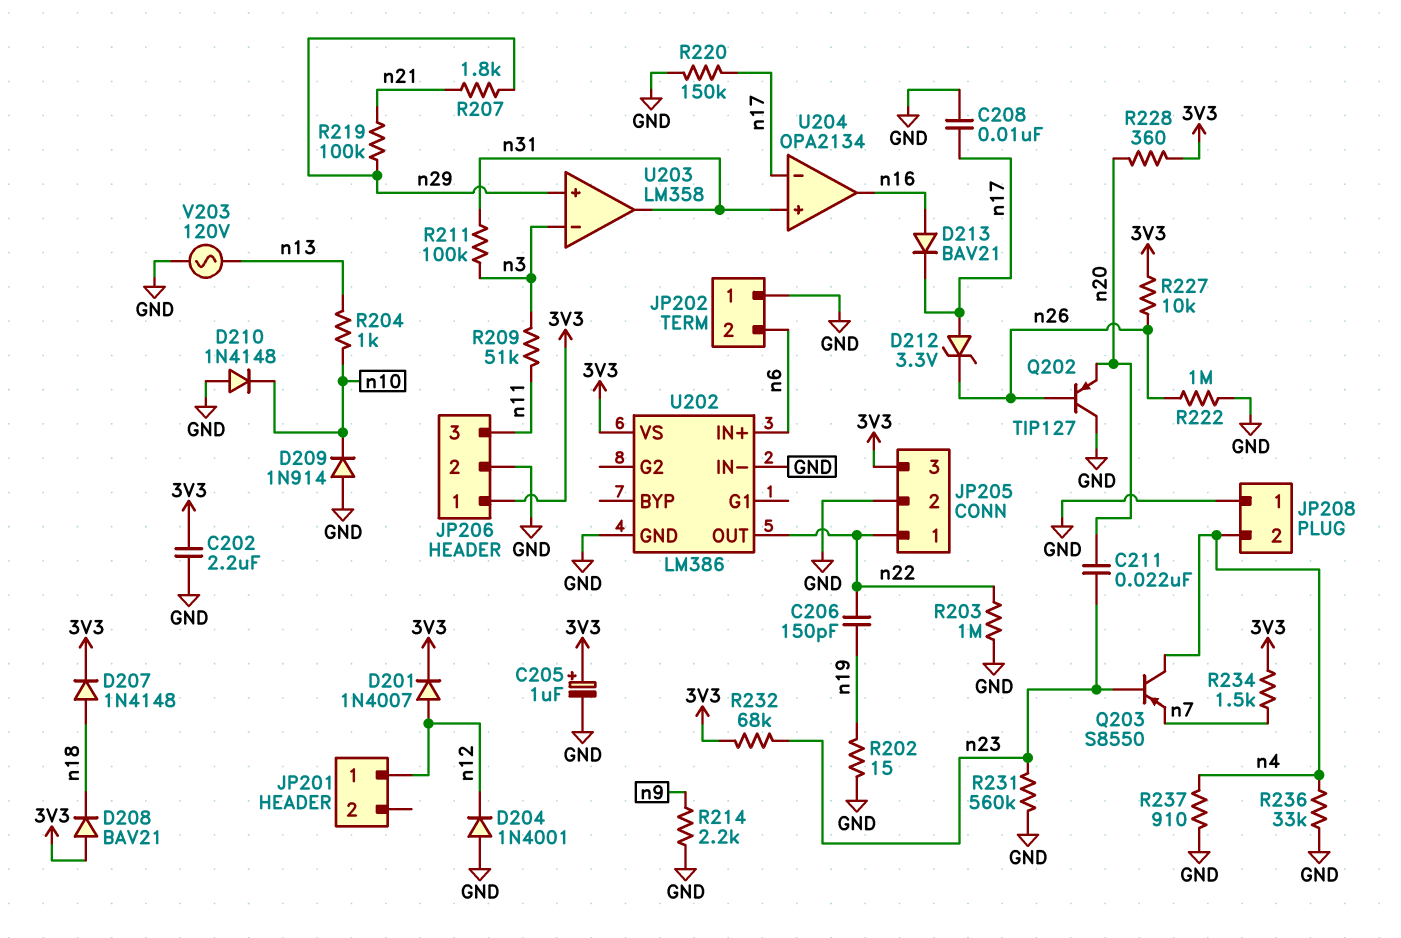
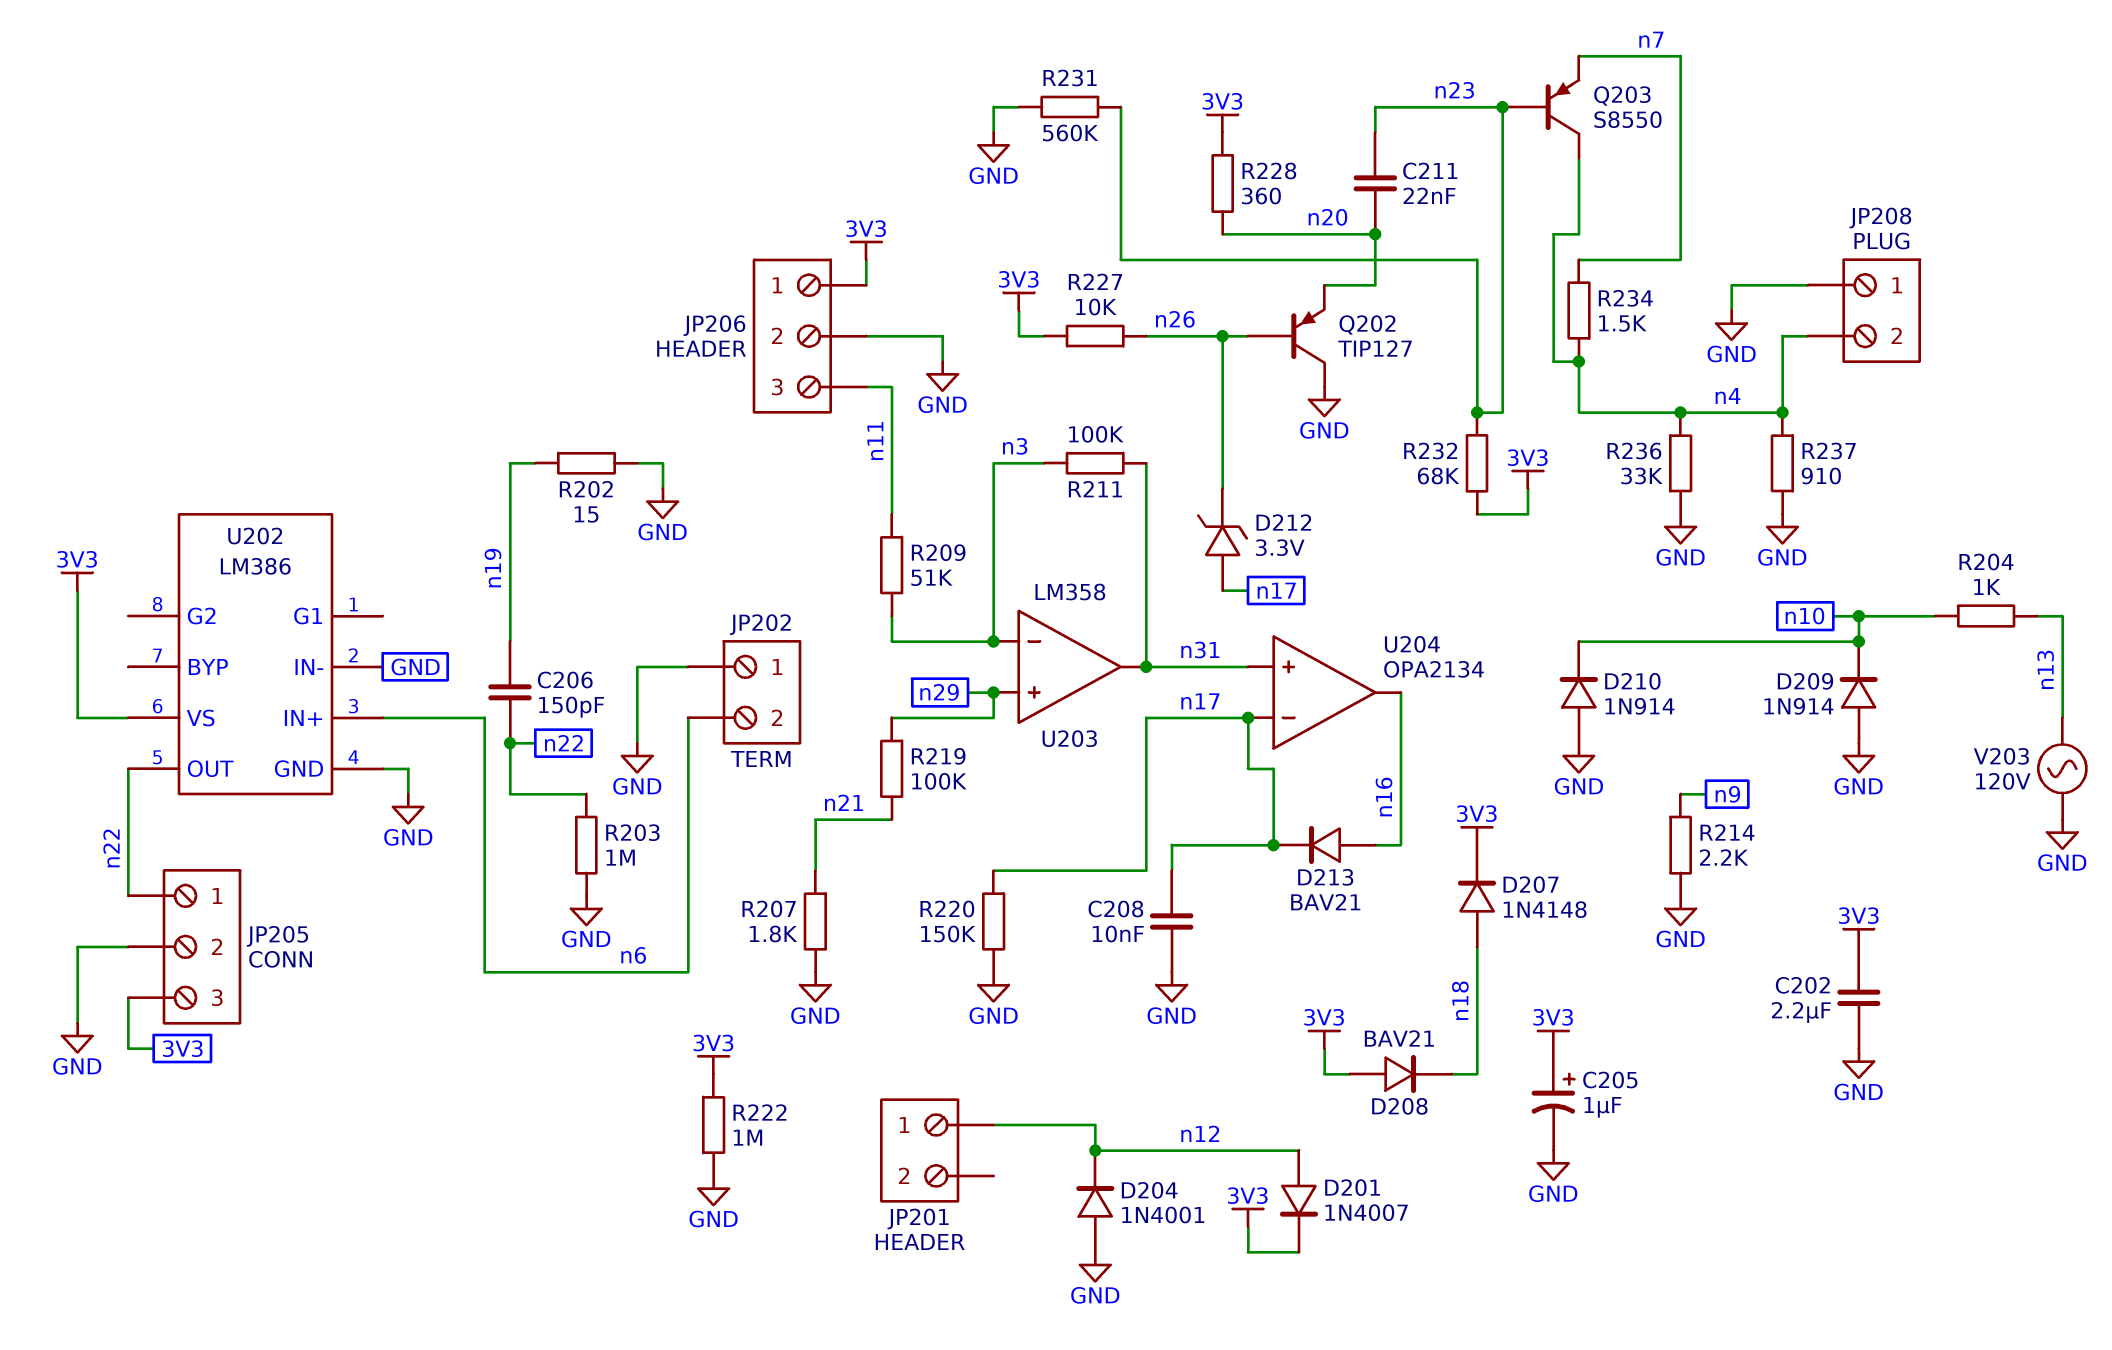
D210: diode 1N4148 (A GND, K n10) -> diode 1N914 (A GND, K n10)
R207: 1.8k (n21, n29) -> 1.8k (GND, n21)
R222: 1M (GND, n26) -> 1M (3V3, GND)
R234: 1.5k (3V3, n7) -> 1.5k (n4, n7)

